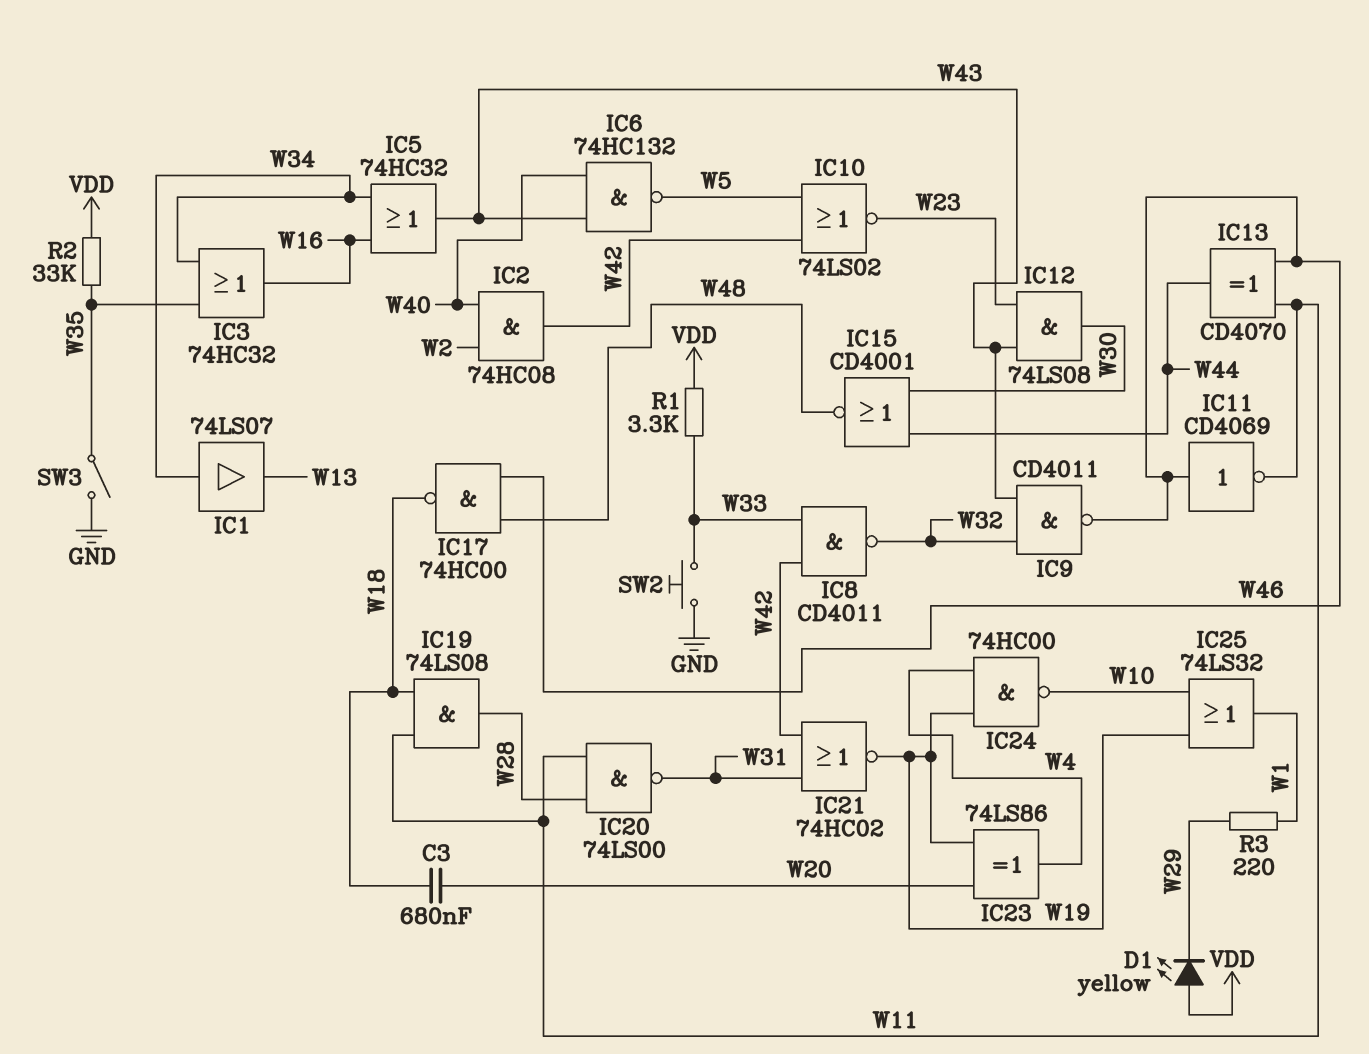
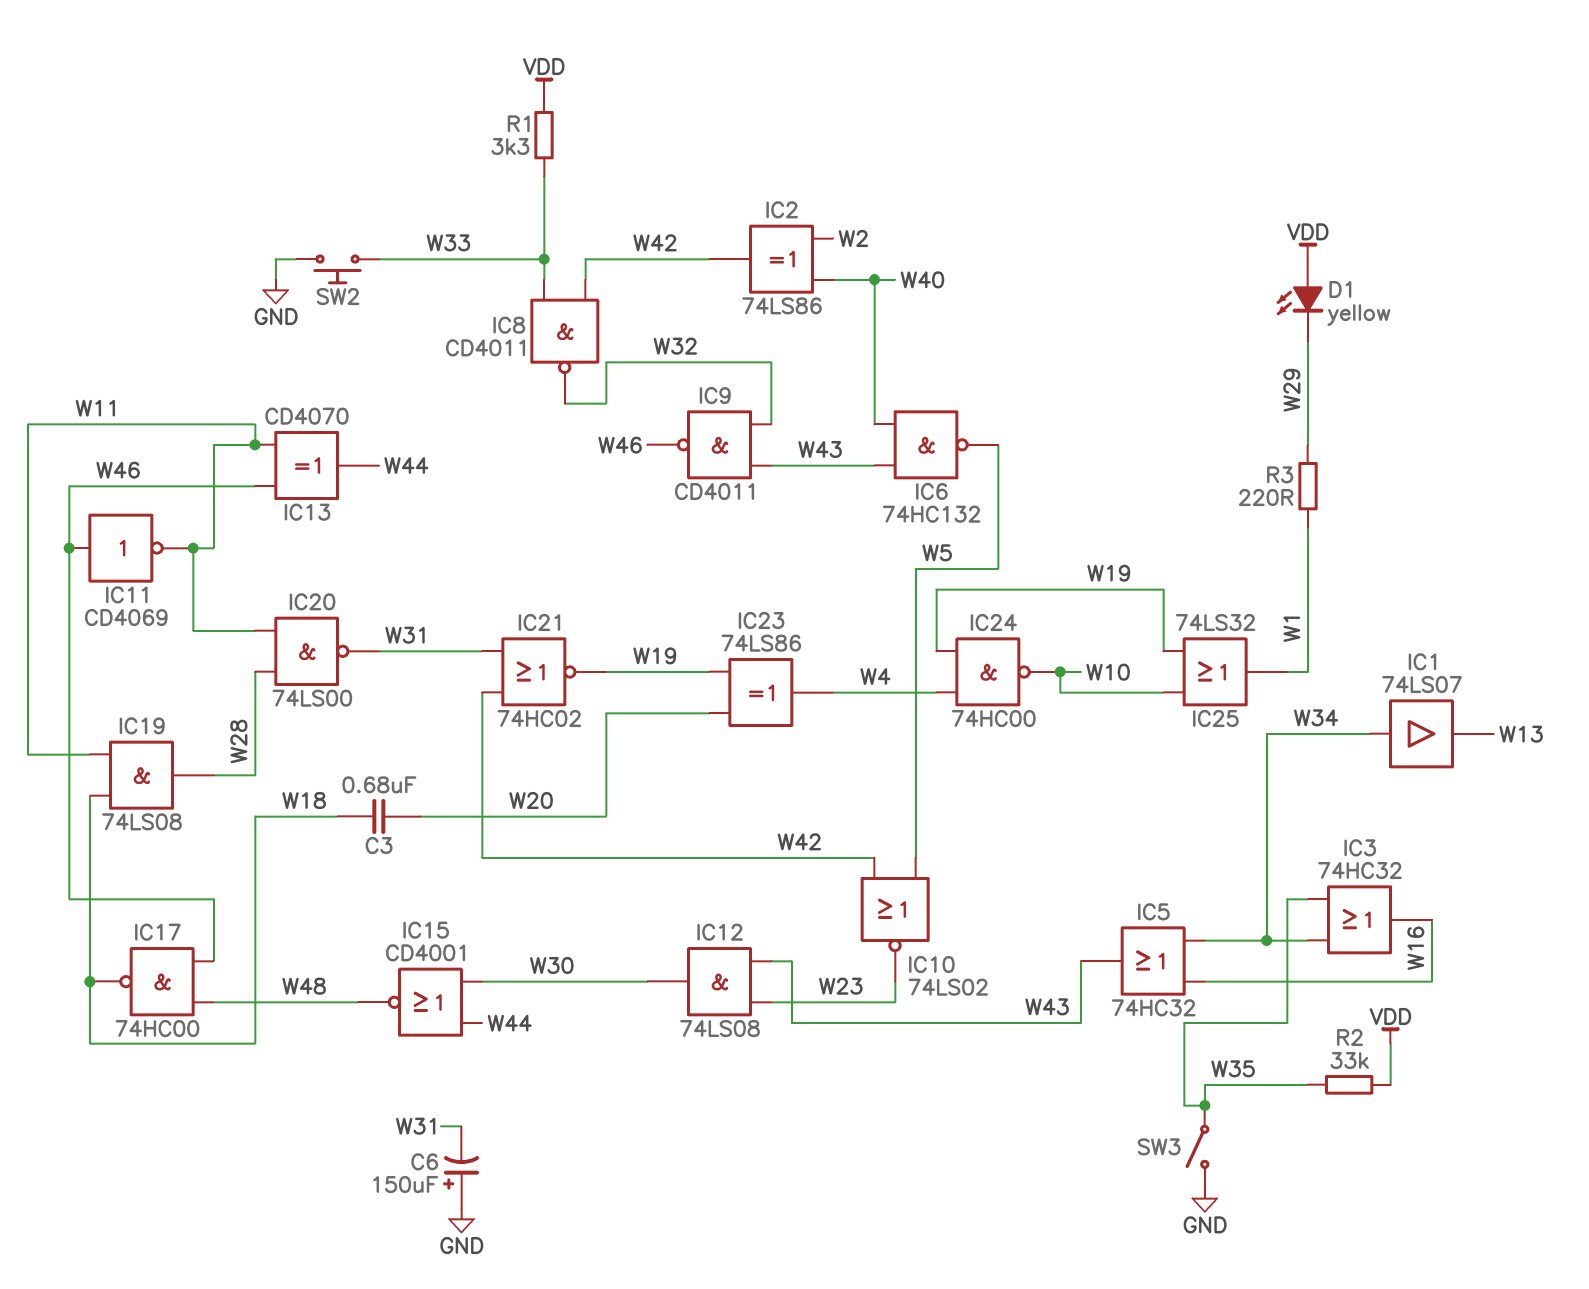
C6: none -> 150uF (plus GND, minus W31)
IC2: AND 74HC08 (in W2, in W40, out W42) -> XOR 74LS86 (in W2, in W40, out W42)

